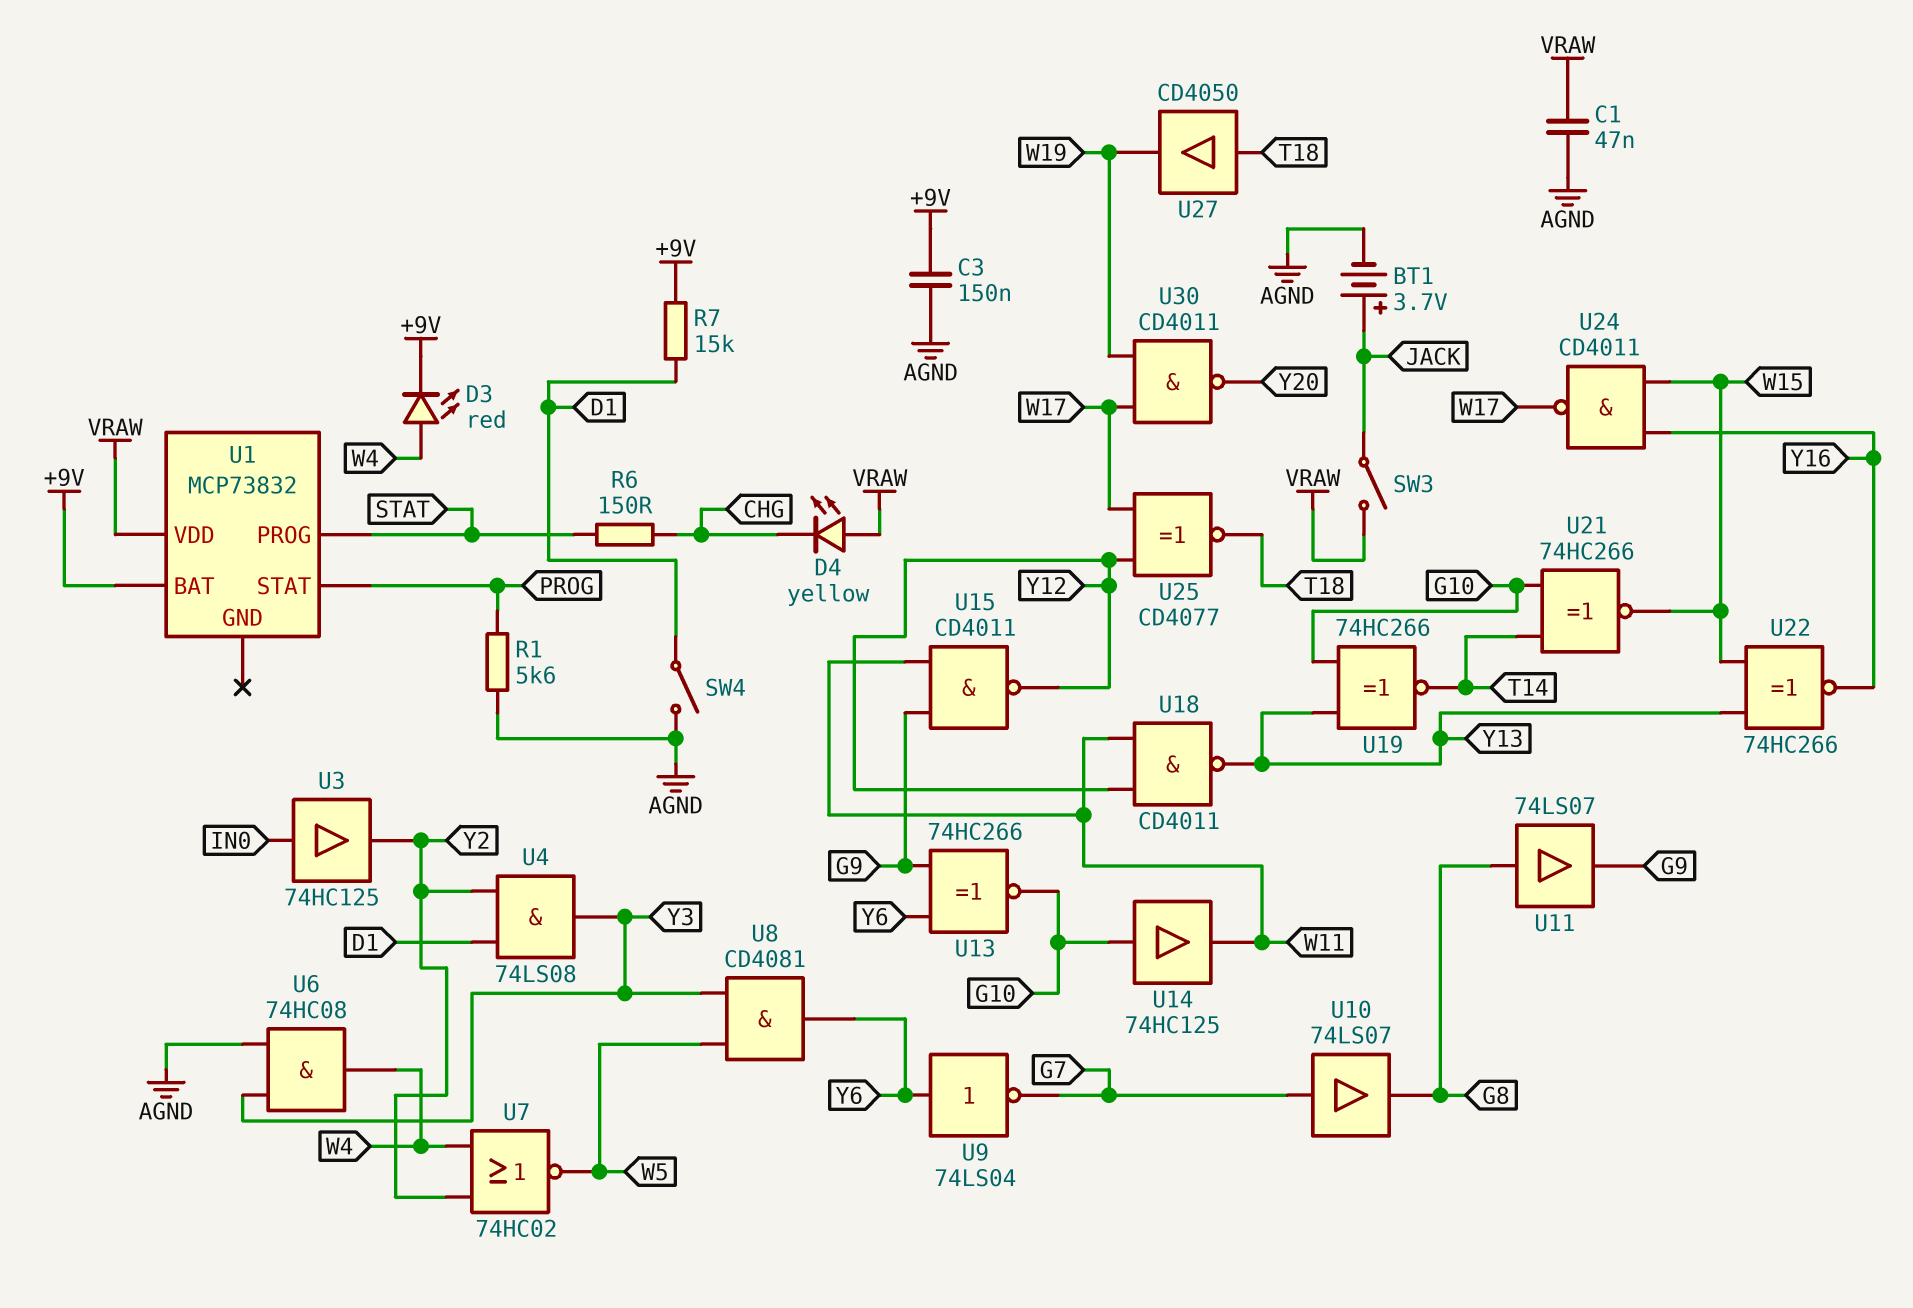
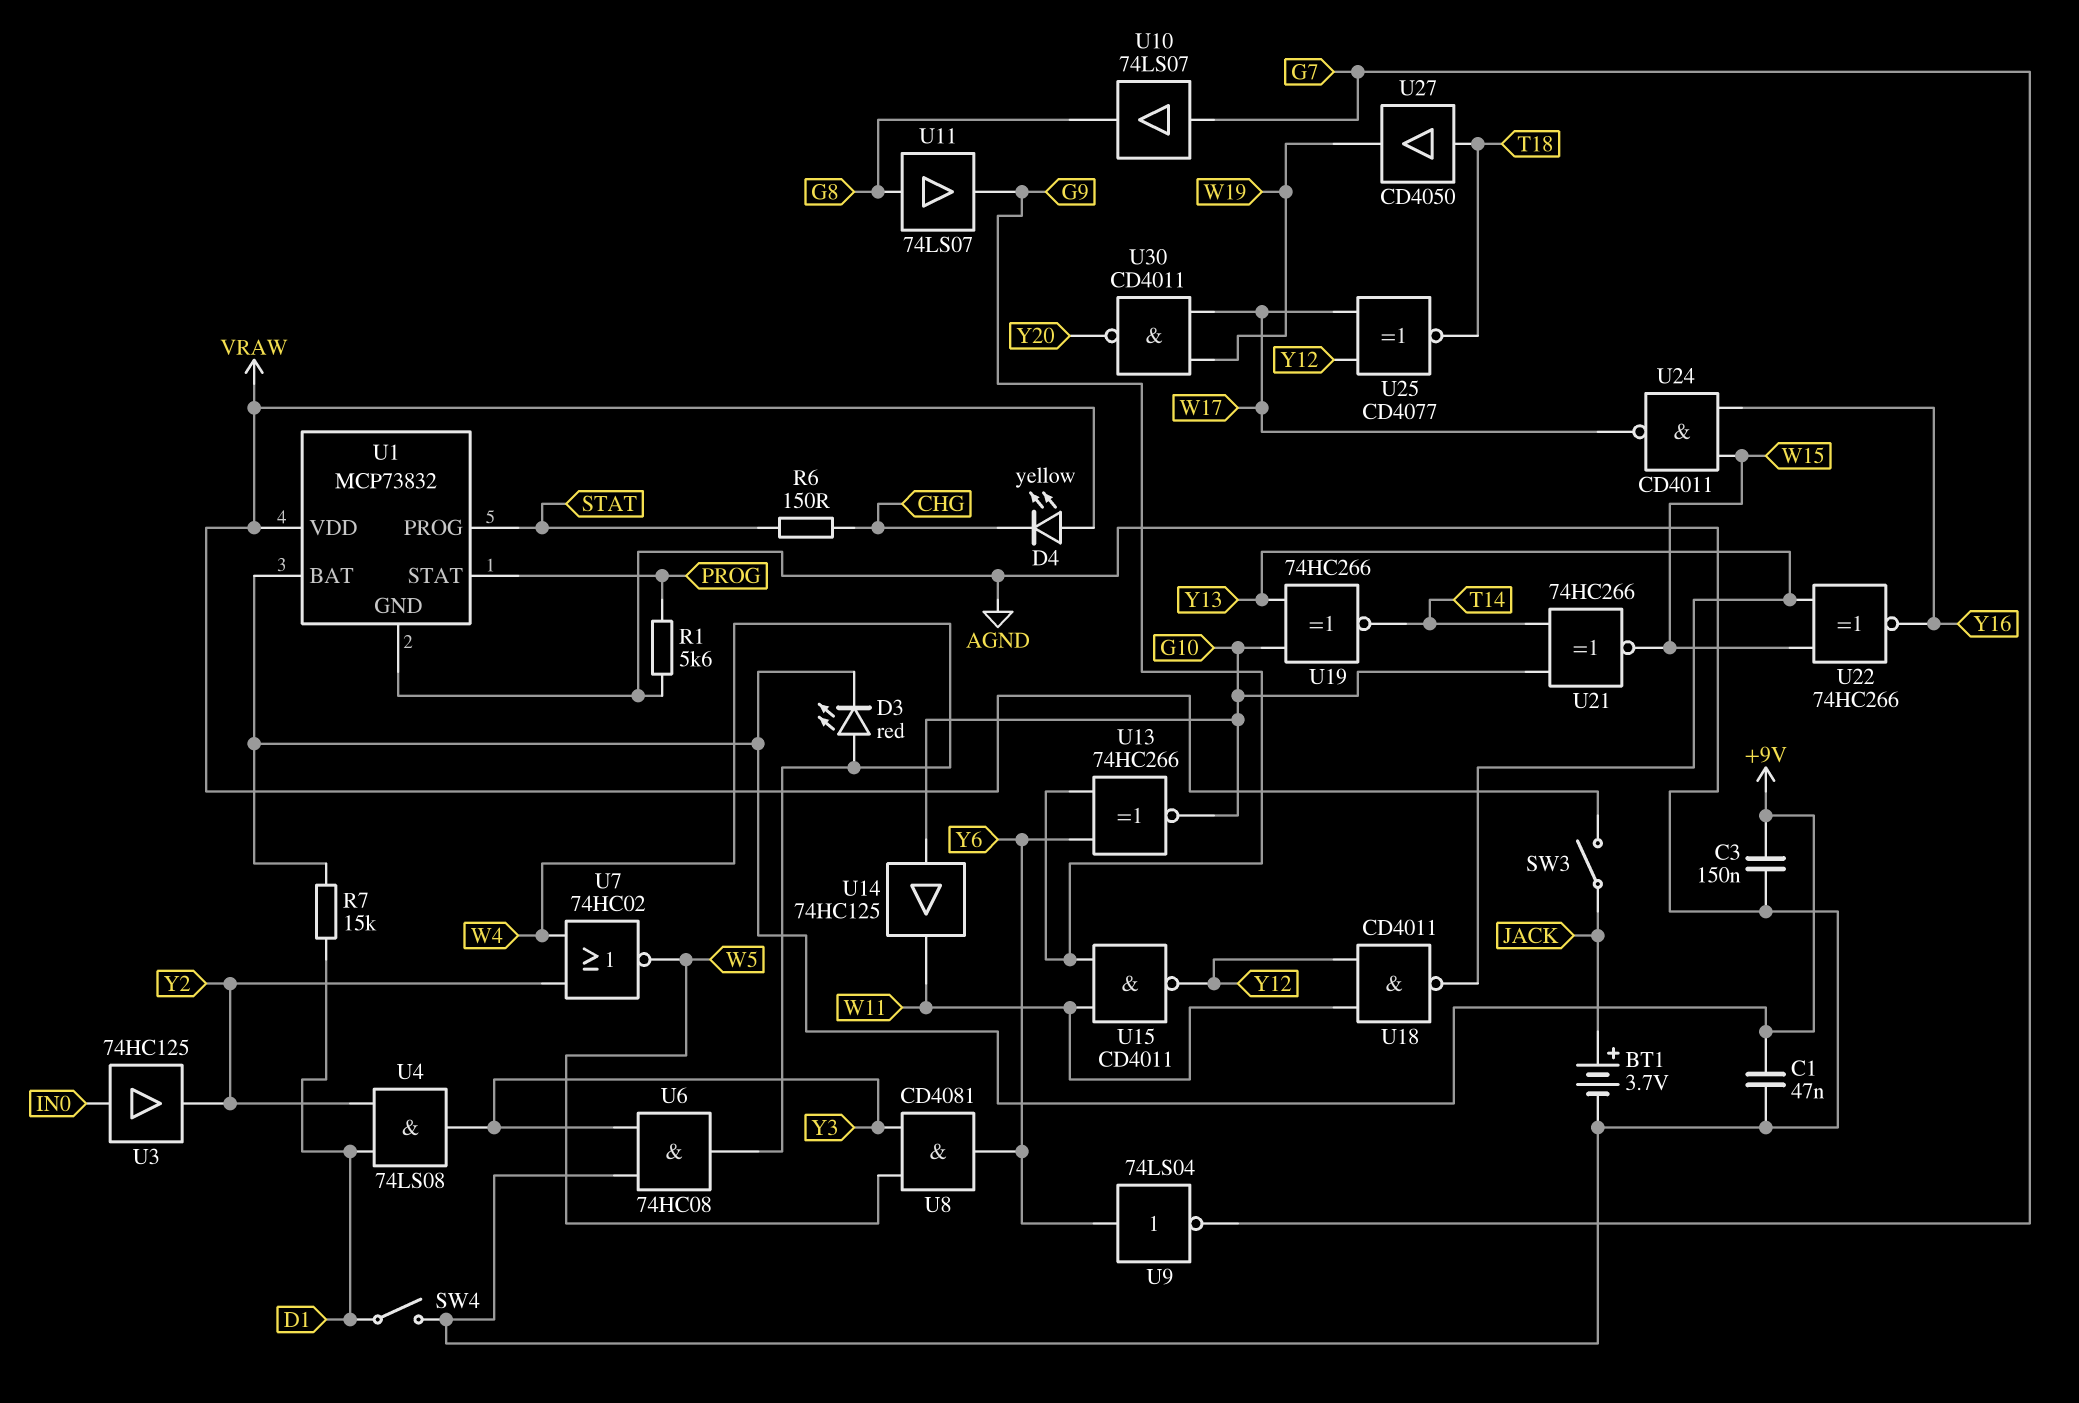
C1: 47nF (AGND, VRAW) -> 47nF (+9V, AGND)
U1 pin GND: none -> AGND

